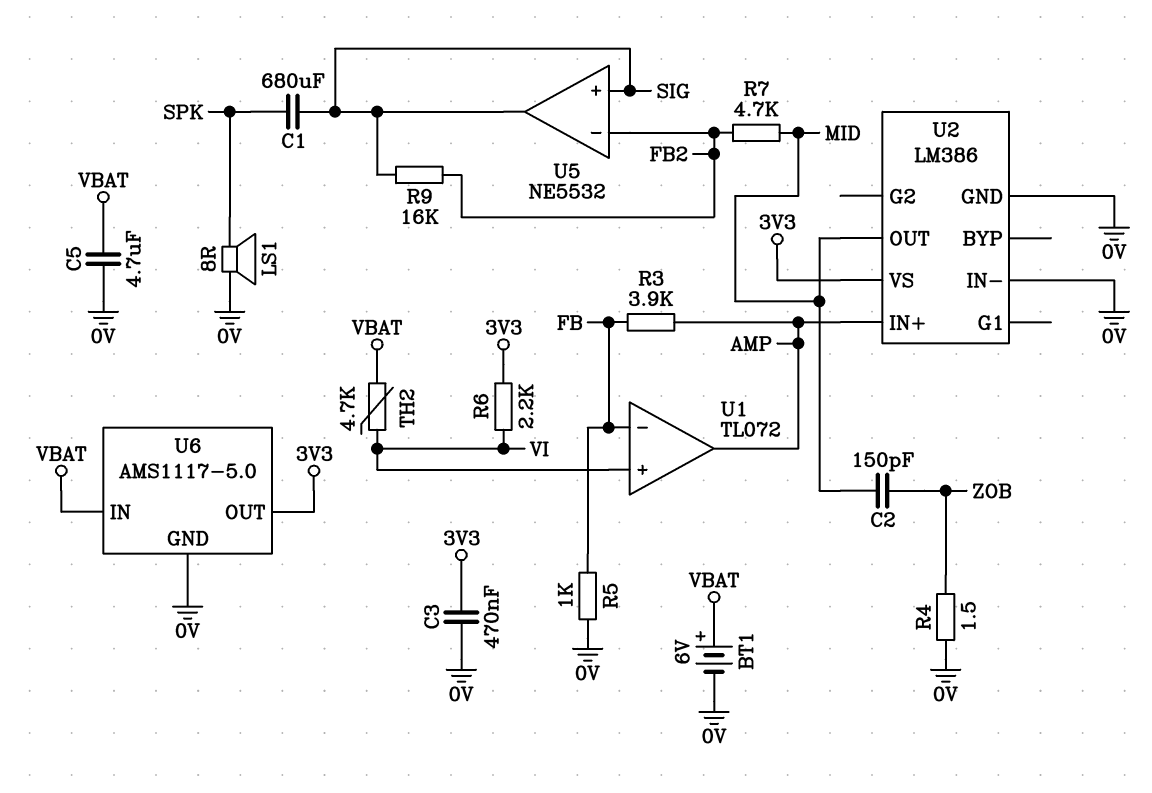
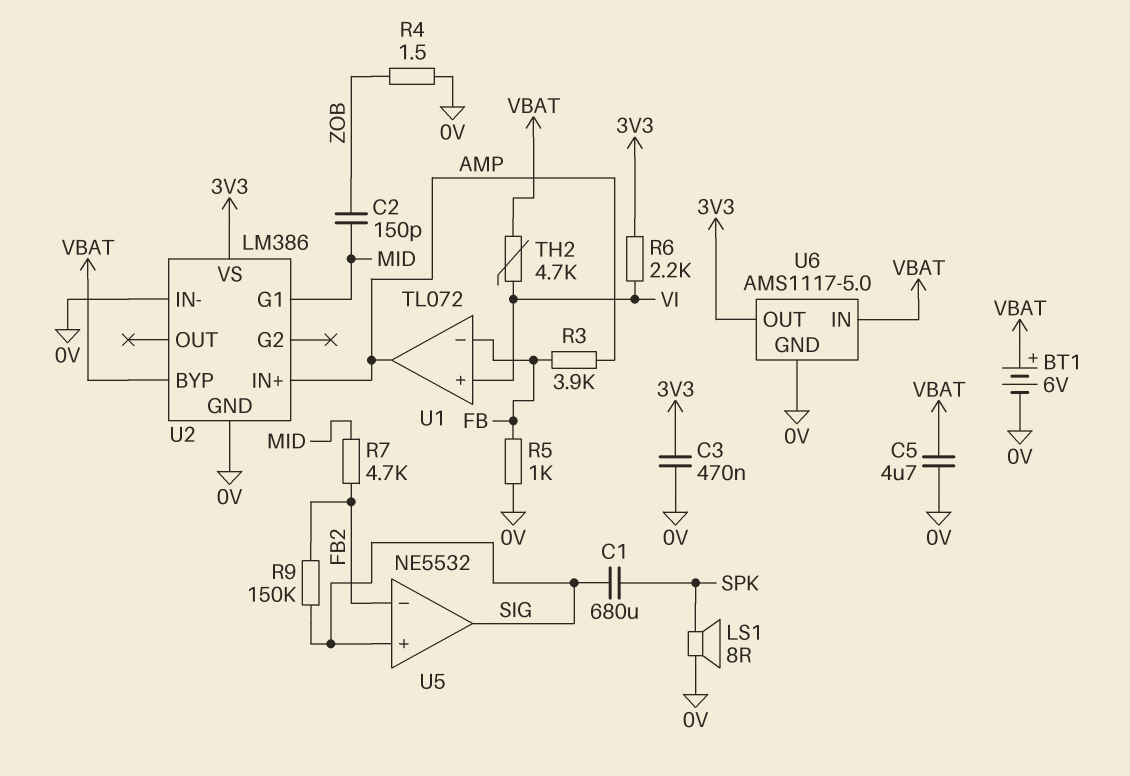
R9: 16k (FB2, SIG) -> 150k (FB2, SIG)
U2 pin BYP: none -> VBAT
U2 pin G1: none -> MID
U2 pin OUT: MID -> none

